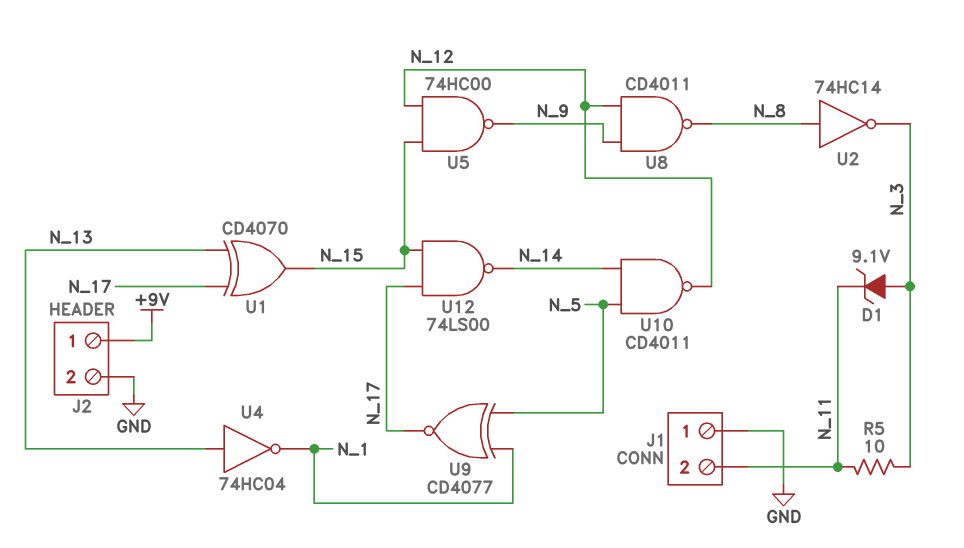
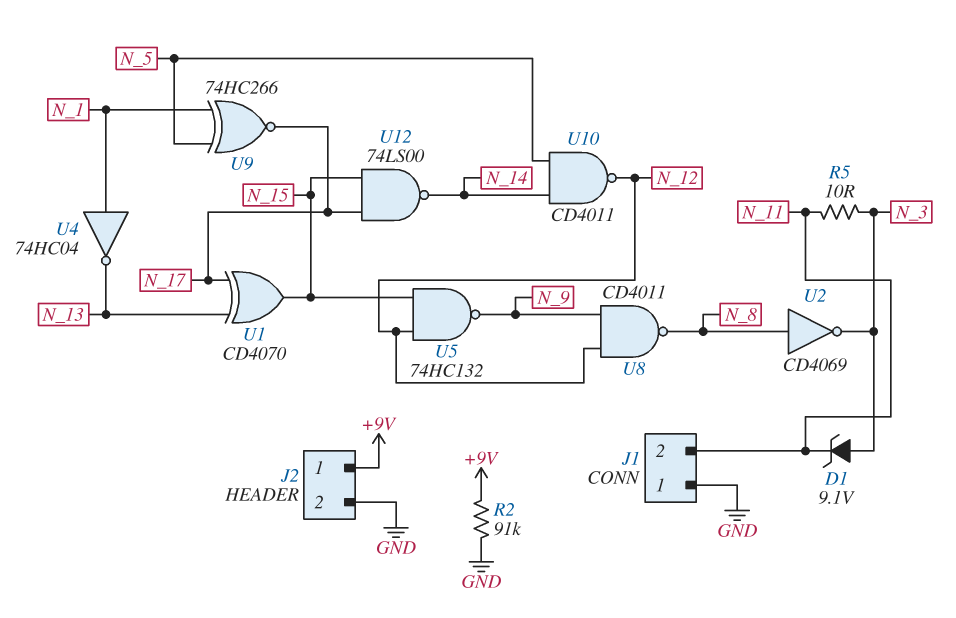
R2: none -> 91k (+9V, GND)
U2: NOT 74HC14 (in N_8, out N_3) -> NOT CD4069 (in N_8, out N_3)
U4: NOT 74HC04 (in N_13, out N_1) -> NOT 74HC04 (in N_1, out N_13)
U5: NAND 74HC00 (in N_12, in N_15, out N_9) -> NAND 74HC132 (in N_12, in N_15, out N_9)
U9: XNOR CD4077 (in N_1, in N_5, out N_17) -> XNOR 74HC266 (in N_1, in N_5, out N_17)

